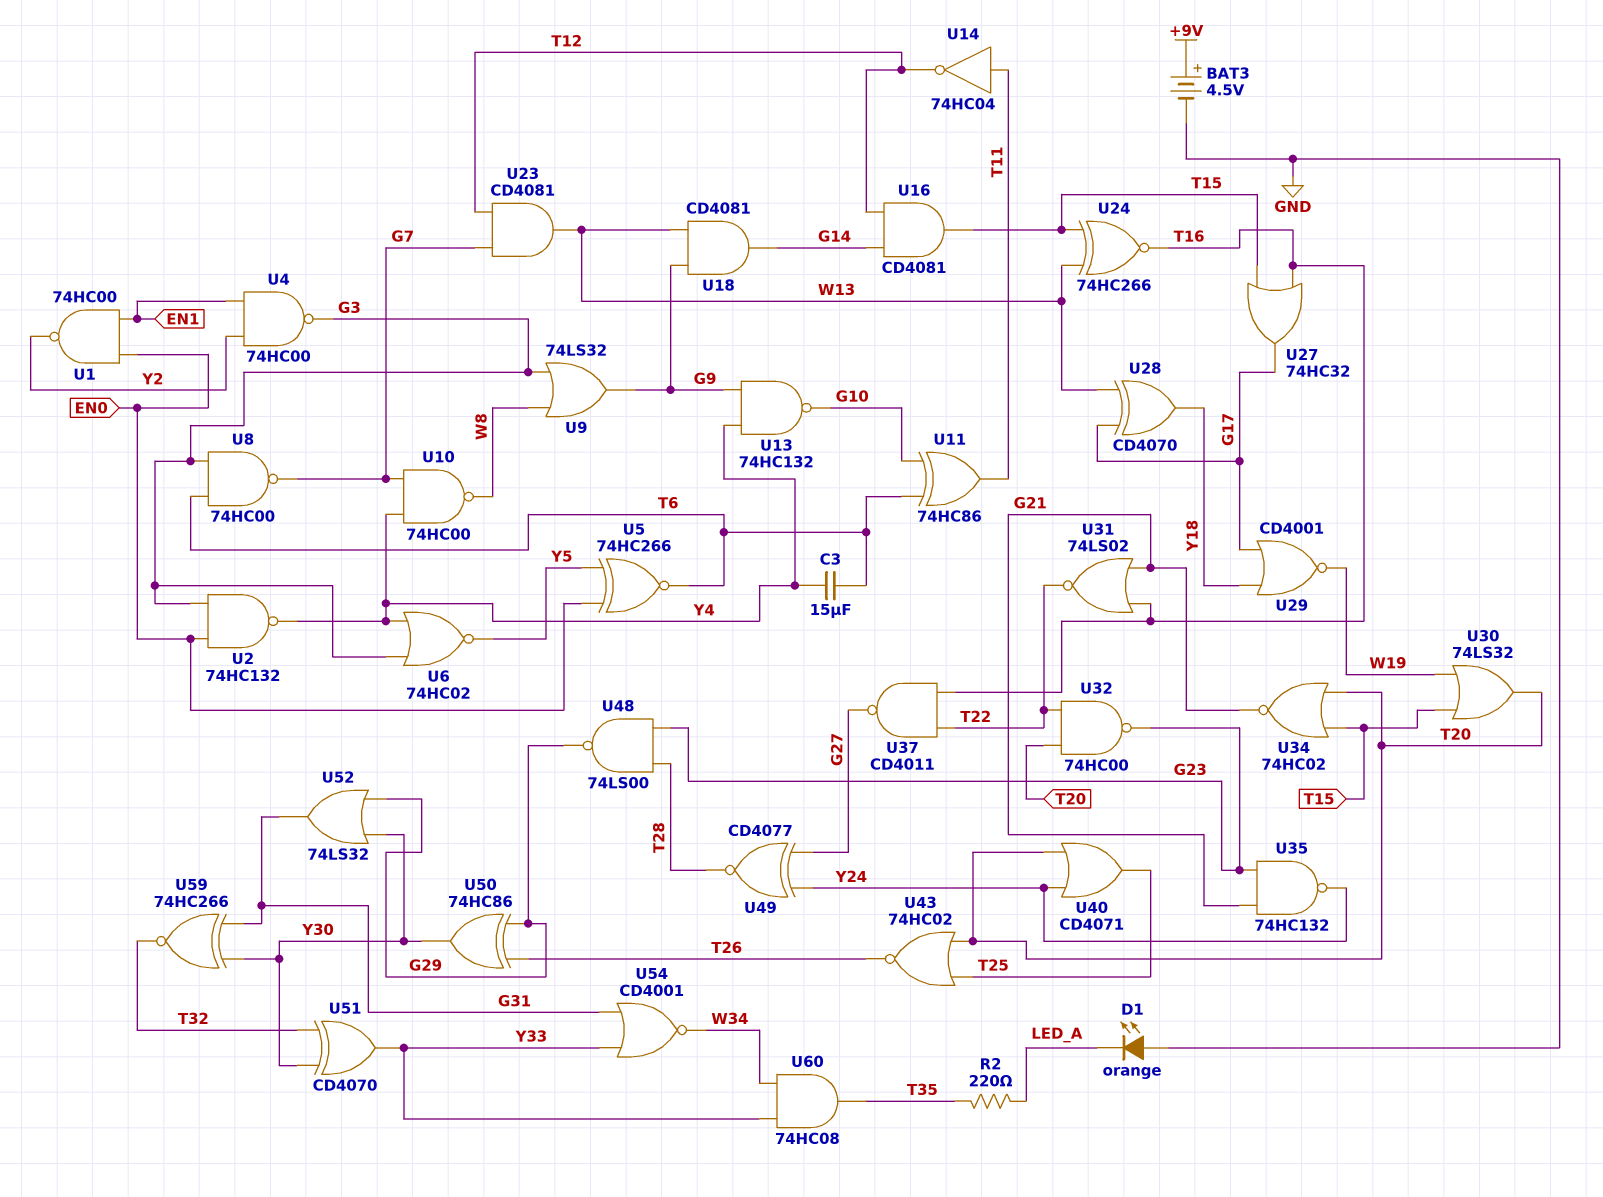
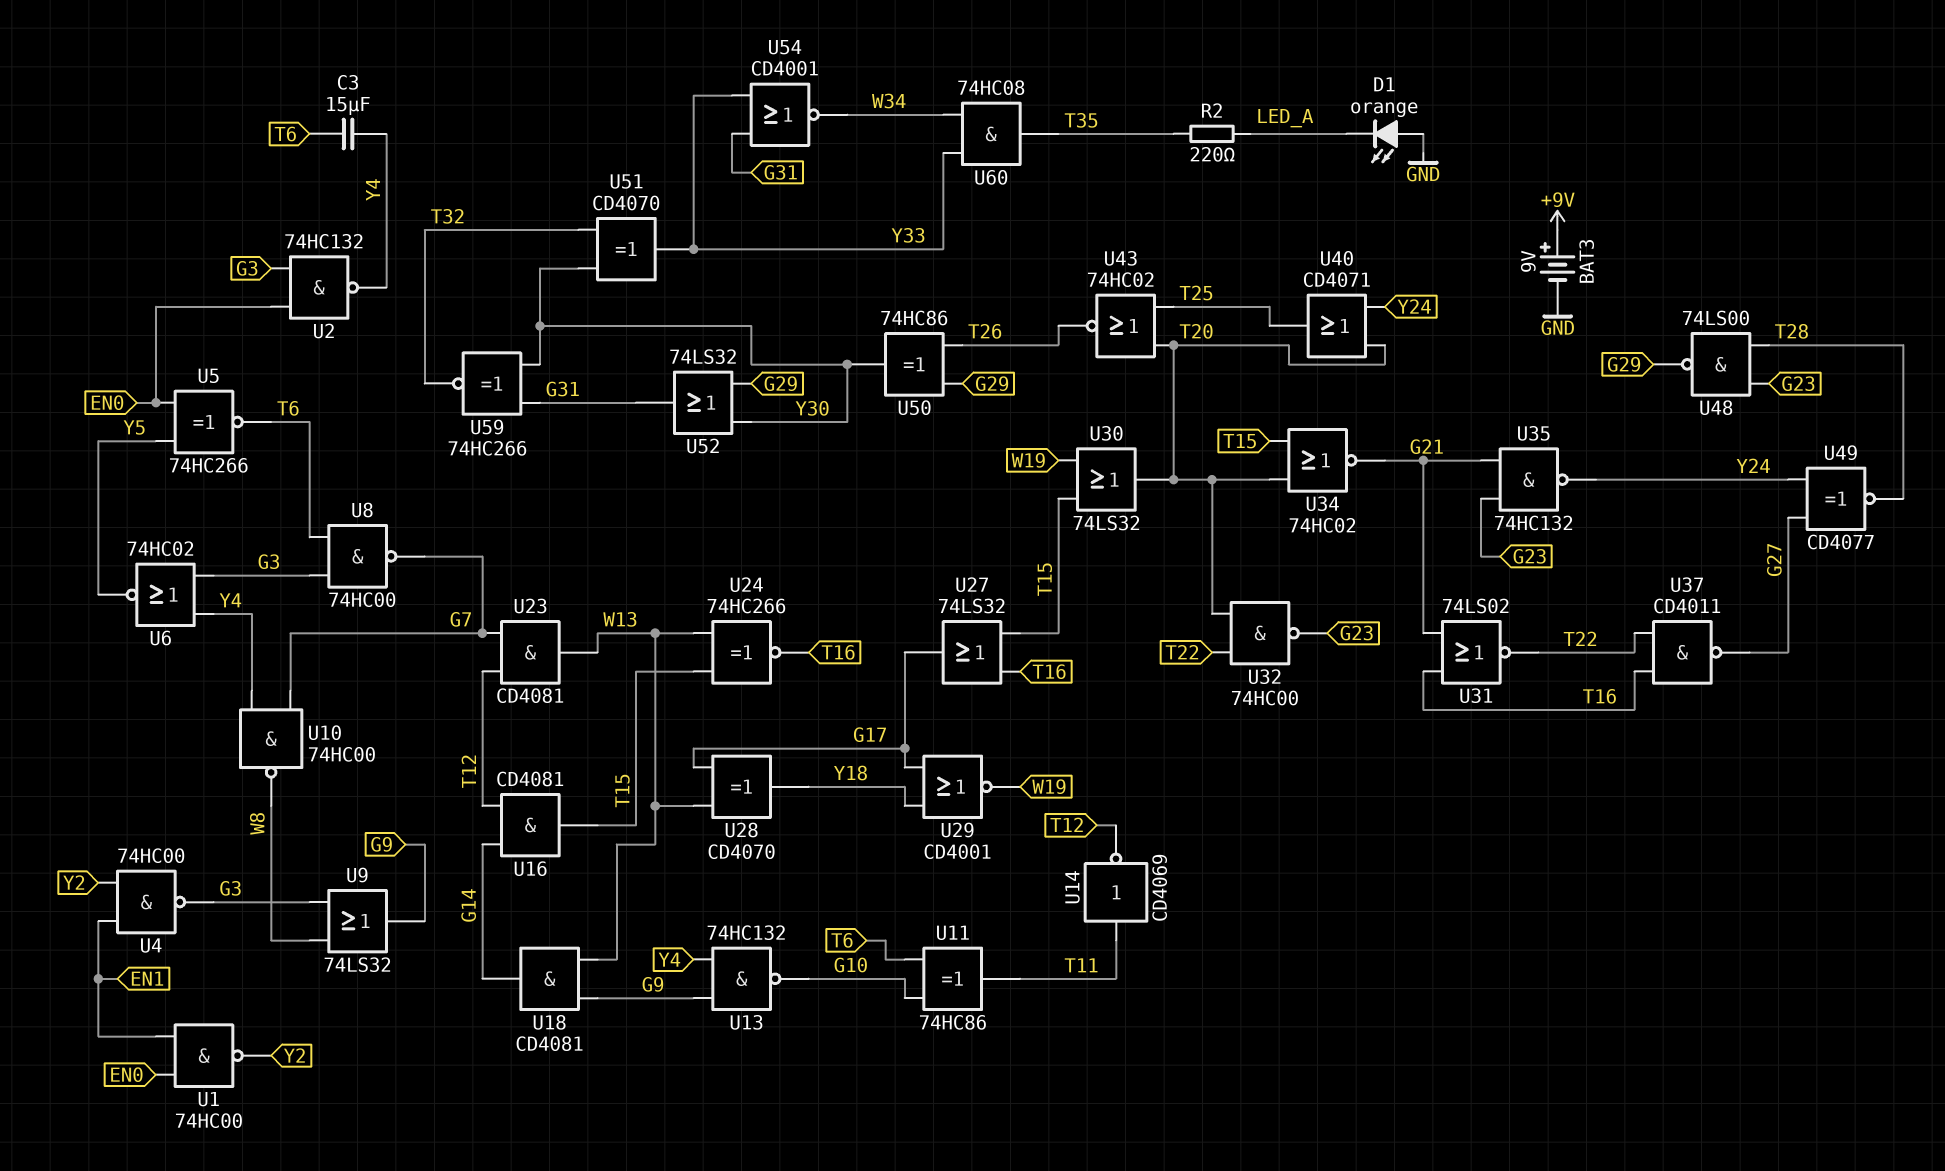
BAT3: 4.5V (plus +9V, minus GND) -> 9V (plus +9V, minus GND)
U14: NOT 74HC04 (in T11, out T12) -> NOT CD4069 (in T11, out T12)
U27: OR 74HC32 (in T15, in T16, out G17) -> OR 74LS32 (in T15, in T16, out G17)

